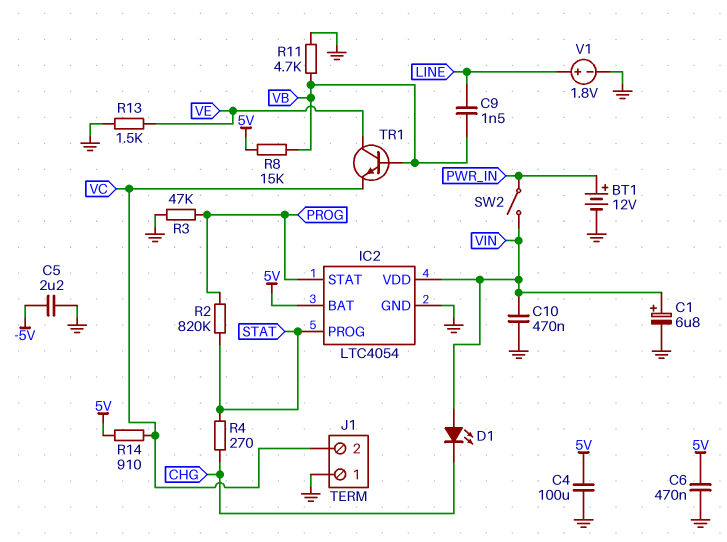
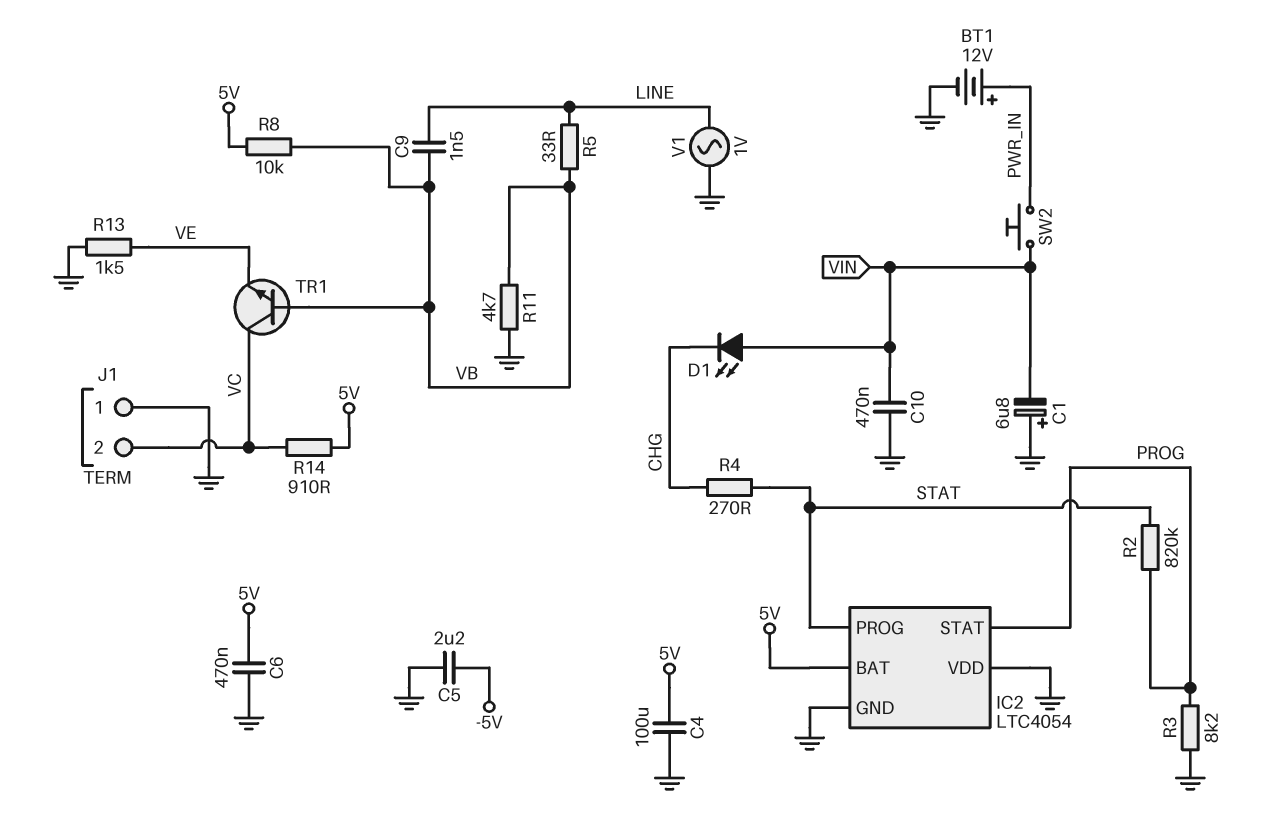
C1: 6.8uF (plus VIN, minus GND) -> 6.8uF (plus GND, minus VIN)
IC2 pin VDD: VIN -> GND
R3: 47k (GND, PROG) -> 8.2k (GND, PROG)
R5: none -> 33 (LINE, VB)
R8: 15k (5V, VB) -> 10k (5V, VB)
SW2: switch (PWR_IN, VIN) -> button (PWR_IN, VIN)
TR1: NPN (B VB, C VE, E VC) -> NPN (B VB, C VC, E VE)
V1: 1.8V (plus LINE, minus GND) -> AC 1V (GND, LINE)

